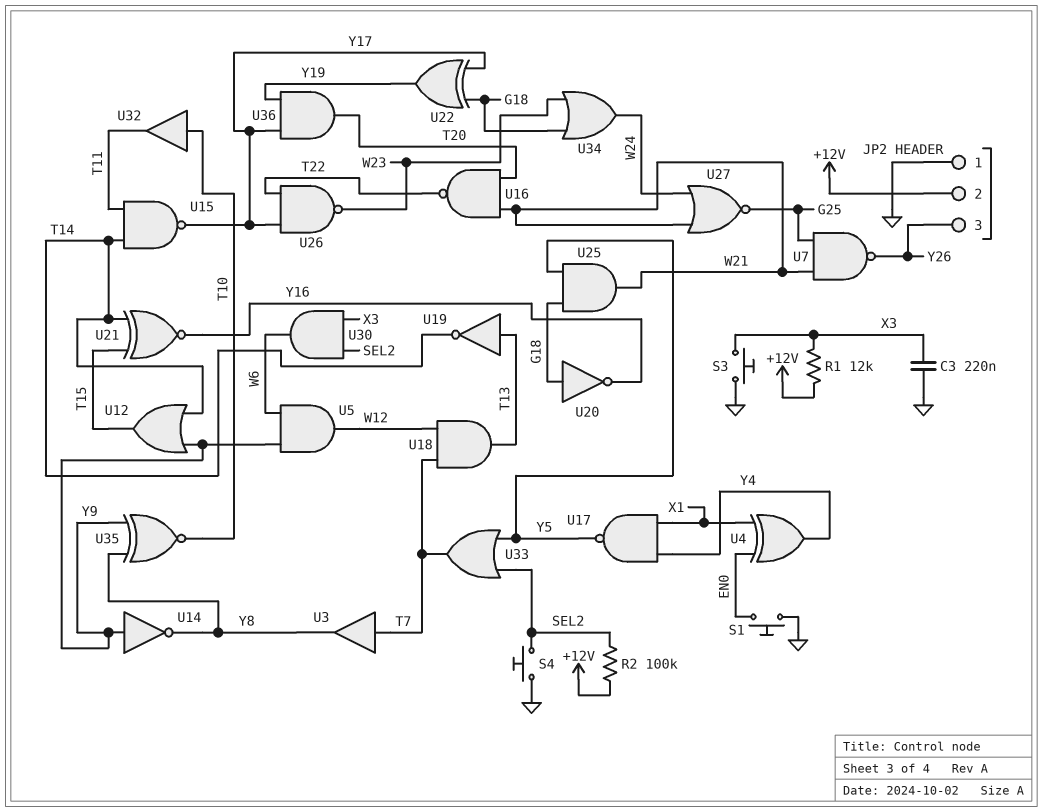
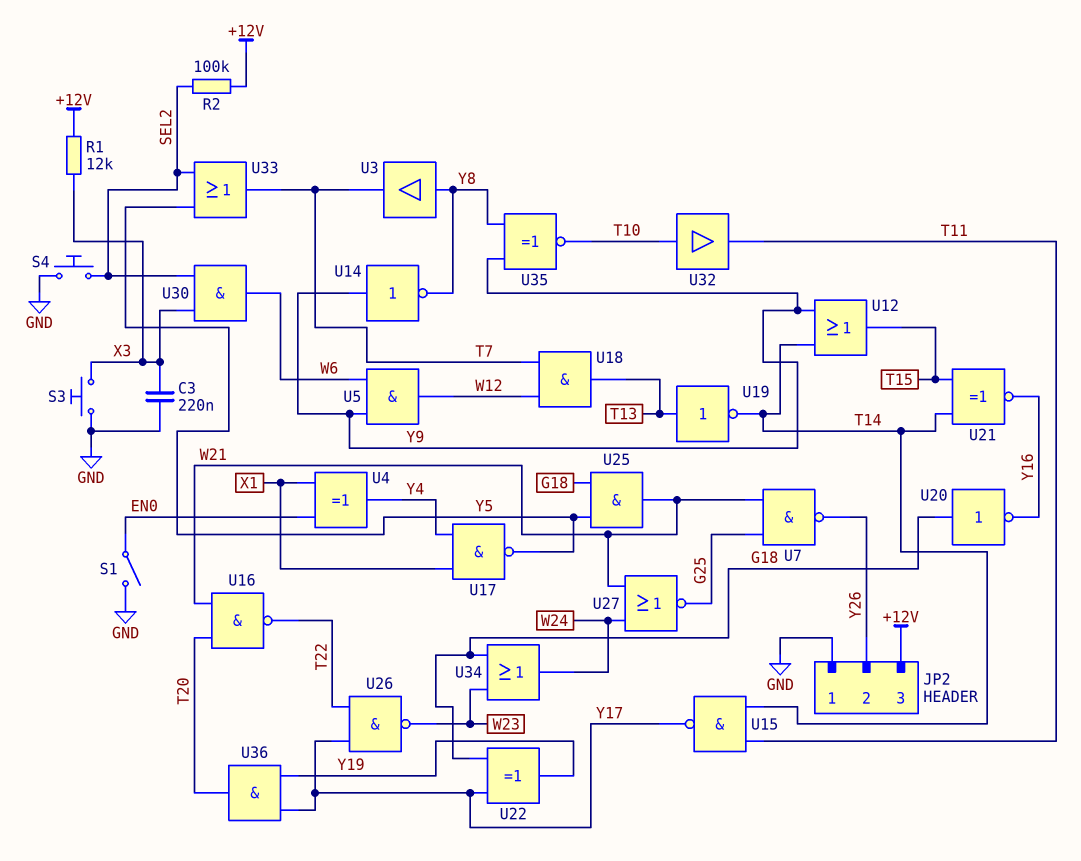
JP2 pin 2: +12V -> Y26
JP2 pin 3: Y26 -> +12V
S1: button (EN0, GND) -> switch (EN0, GND)
U3: buffer (in T7, out Y8) -> buffer (in Y8, out T7)

